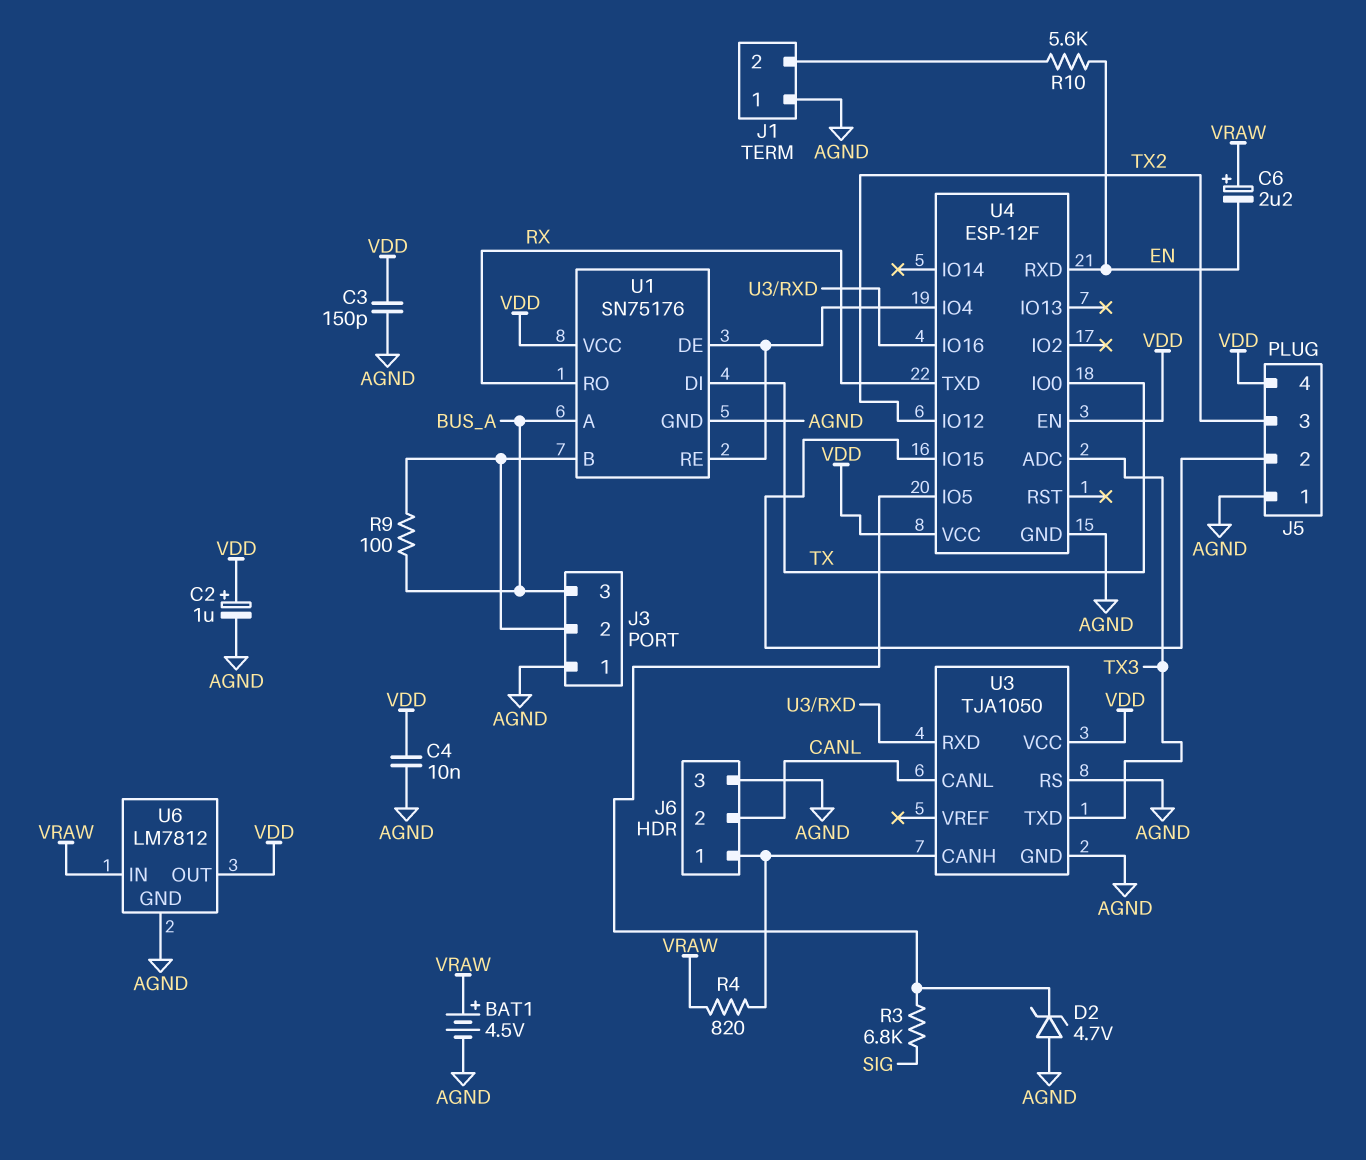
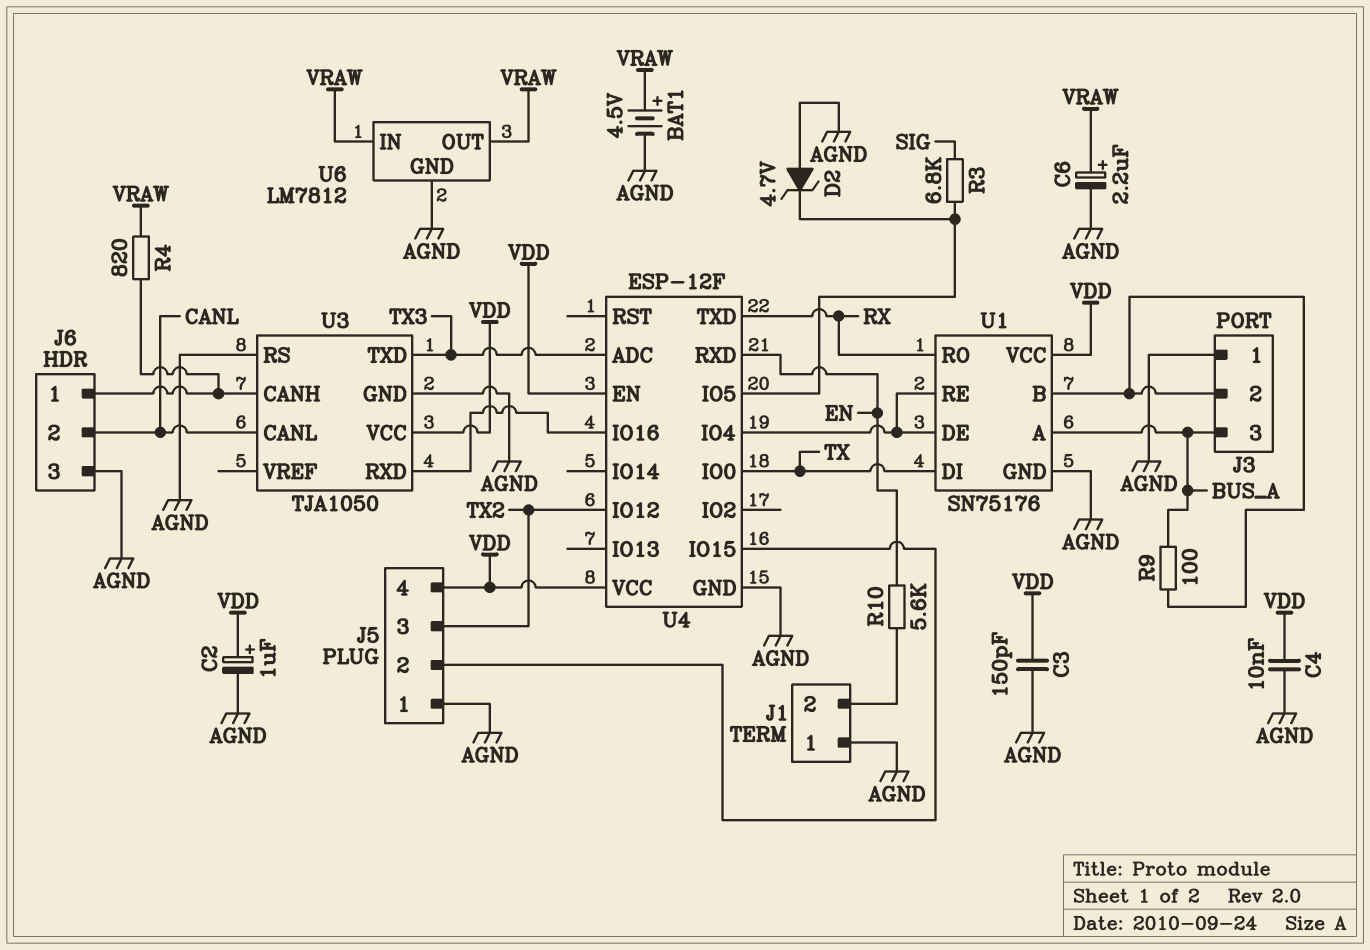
C6: 2.2uF (plus VRAW, minus EN) -> 2.2uF (plus VRAW, minus AGND)
U6 pin OUT: VDD -> VRAW

